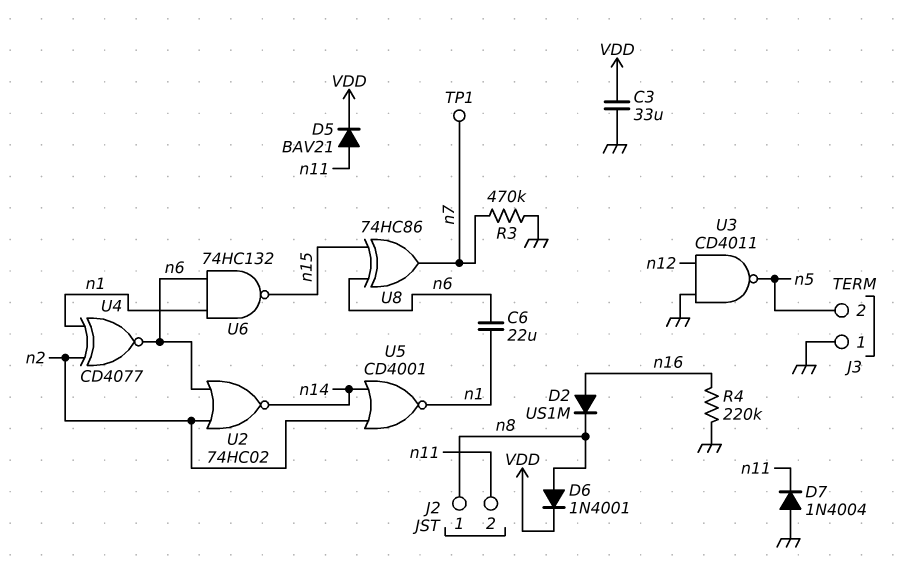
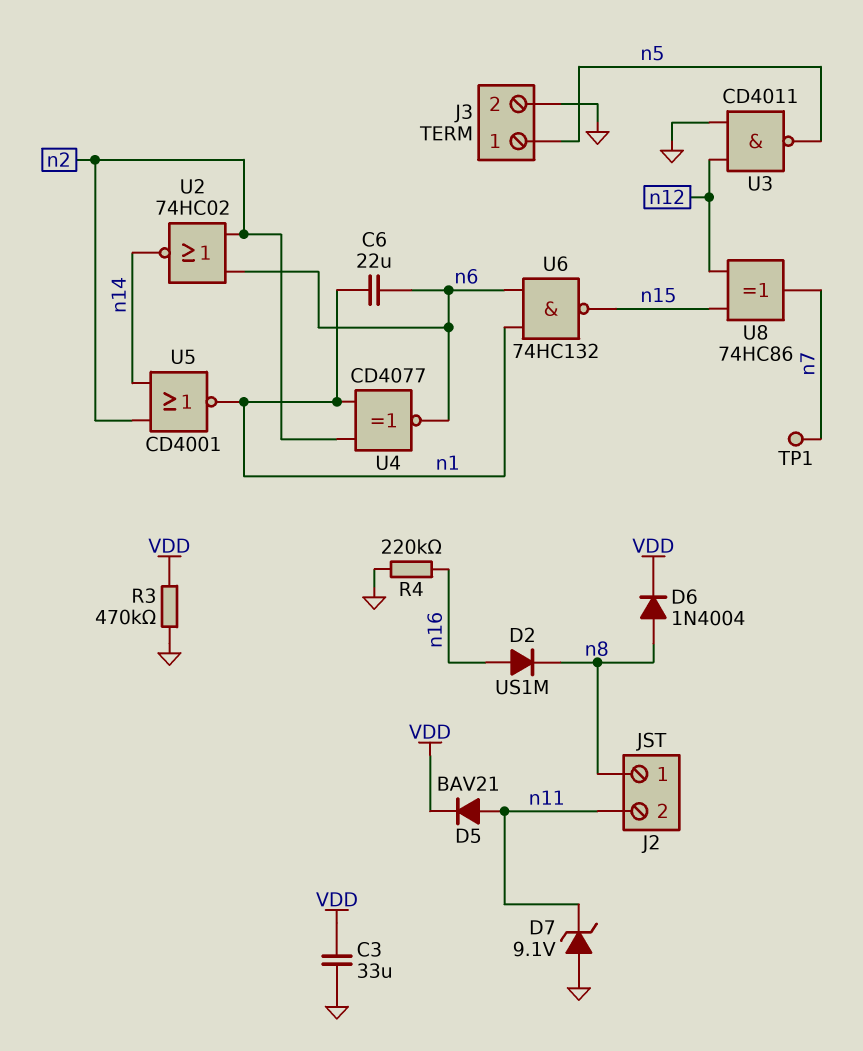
D6: diode 1N4001 (A n8, K VDD) -> diode 1N4004 (A n8, K VDD)
D7: diode 1N4004 (A GND, K n11) -> zener 9.1V (A GND, K n11)
J3 pin 1: GND -> n5
J3 pin 2: n5 -> GND
R3: 470k (GND, n7) -> 470k (GND, VDD)
U8: XOR 74HC86 (in n6, in n15, out n7) -> XOR 74HC86 (in n12, in n15, out n7)

